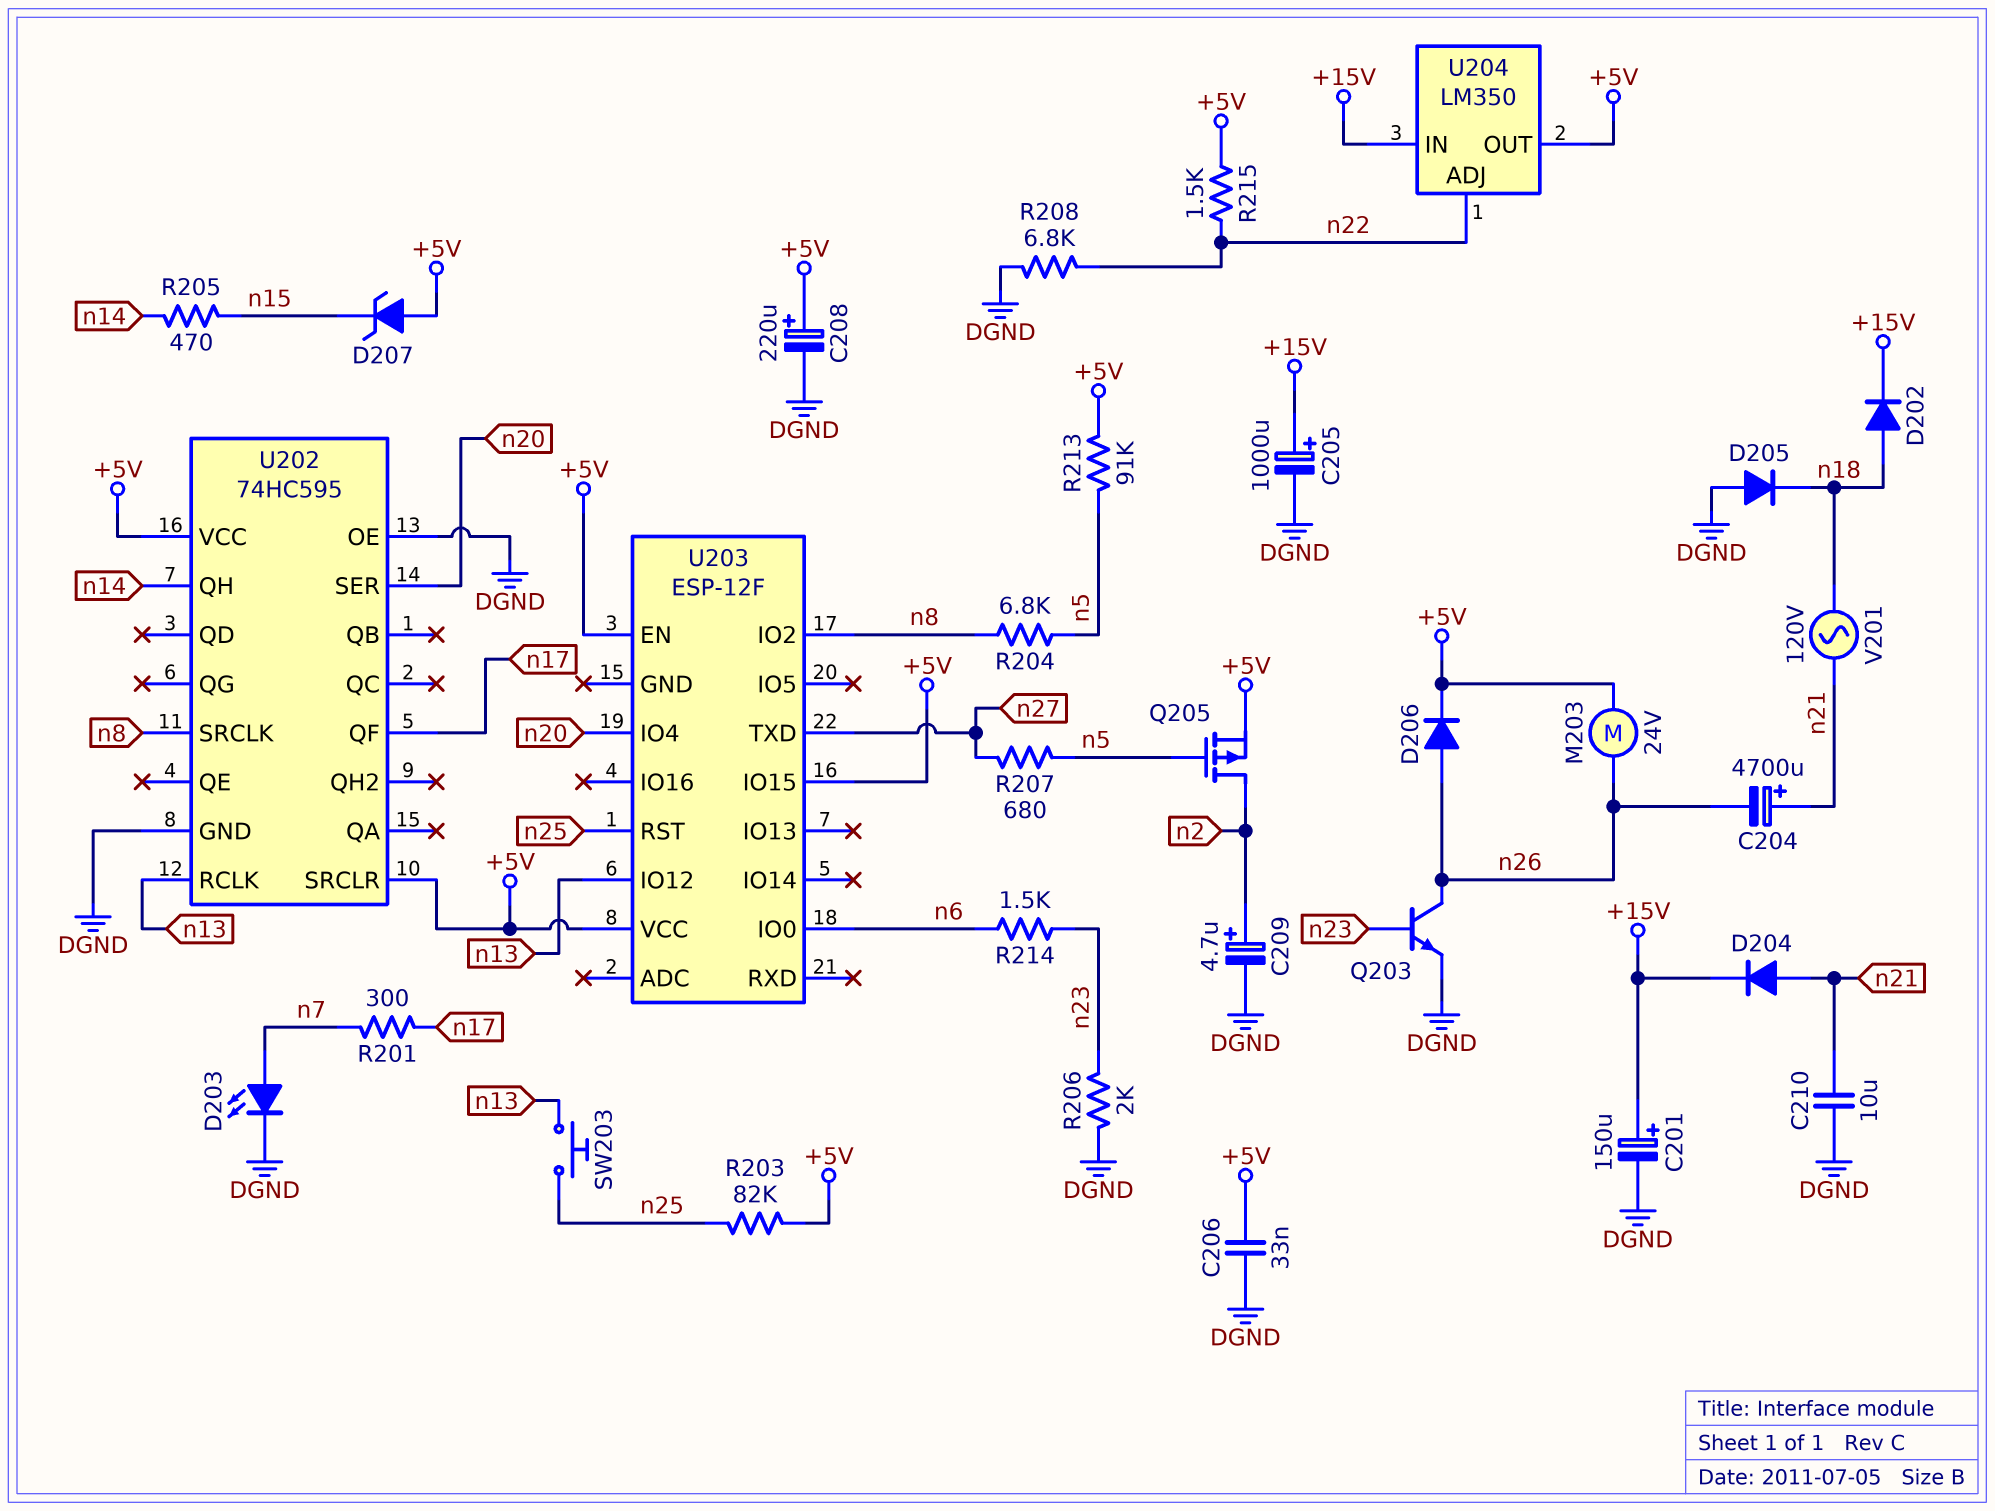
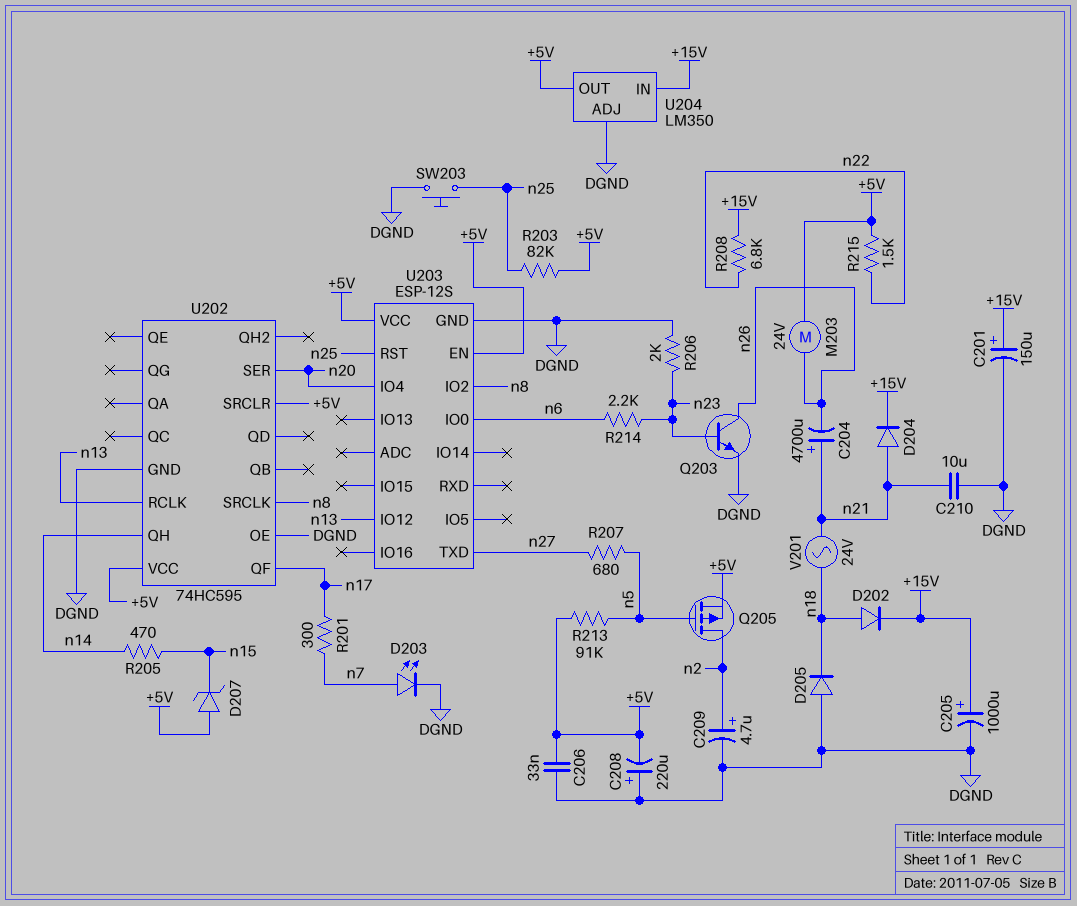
C208: 220uF (plus +5V, minus DGND) -> 220uF (plus DGND, minus +5V)
D206: diode (A n26, K +5V) -> none
R204: 6.8k (n5, n8) -> none
R208: 6.8k (DGND, n22) -> 6.8k (+15V, n22)
R214: 1.5k (n6, n23) -> 2.2k (n6, n23)
SW203: button (n13, n25) -> button (DGND, n25)
U203: ESP-12F -> ESP-12S
U203 pin GND: none -> DGND
U203 pin IO15: +5V -> none
U204 pin ADJ: n22 -> DGND
V201: AC 120V (n18, n21) -> AC 24V (n18, n21)

